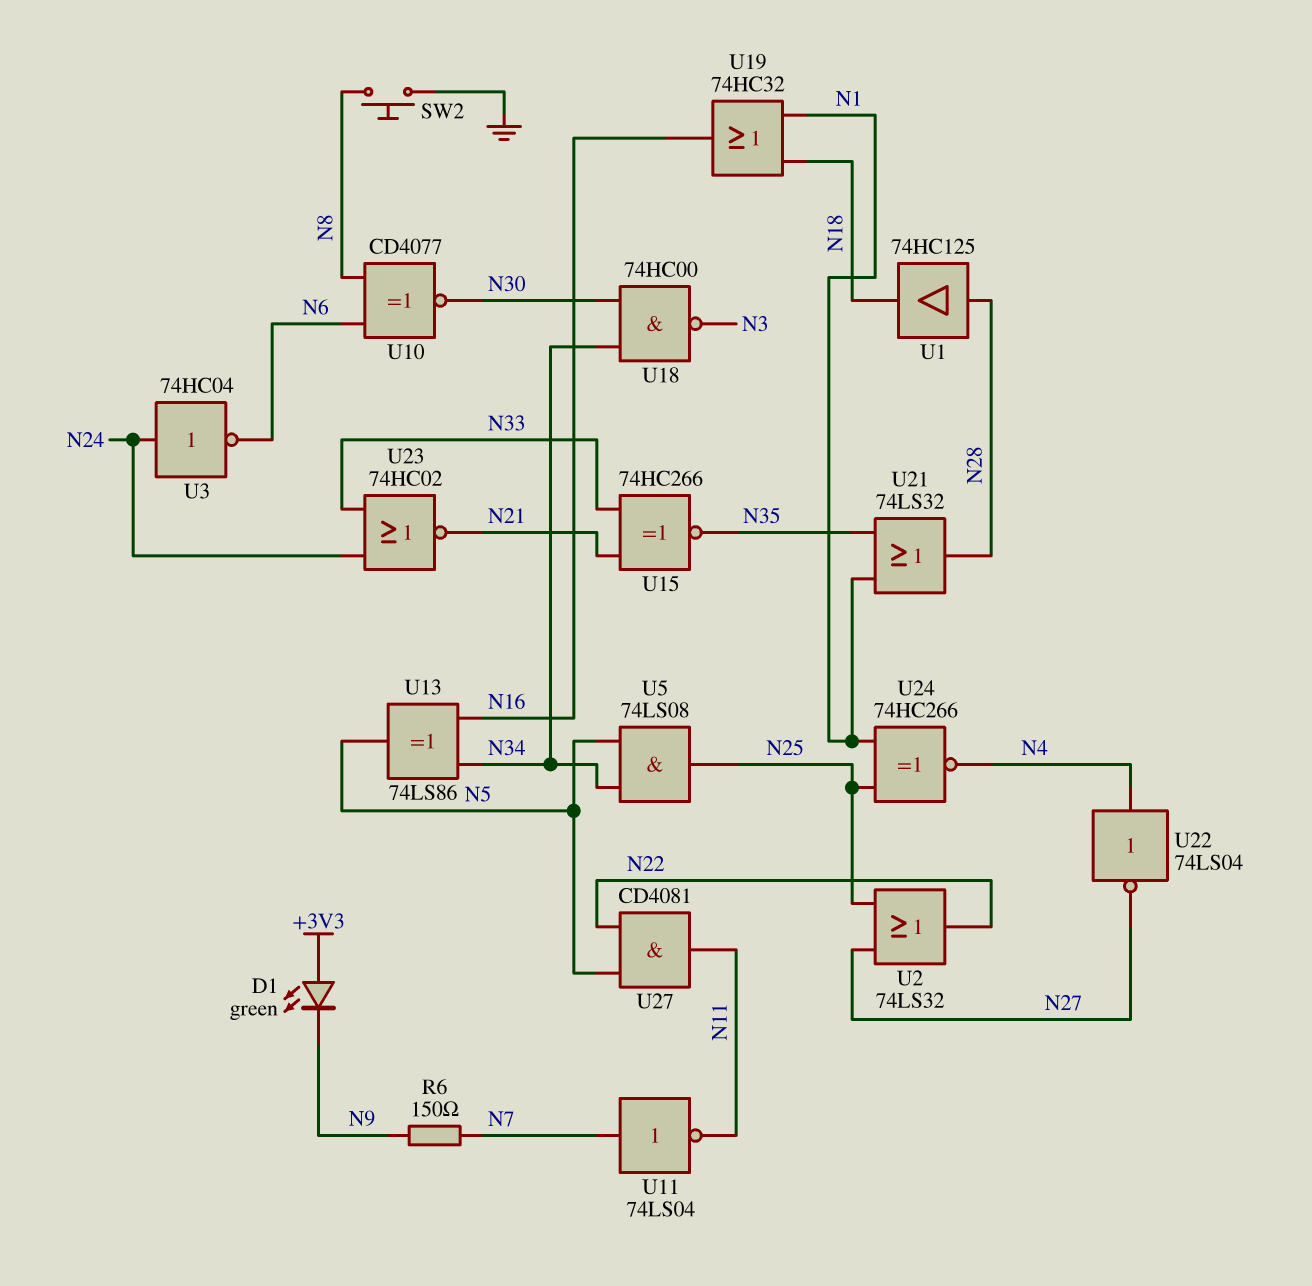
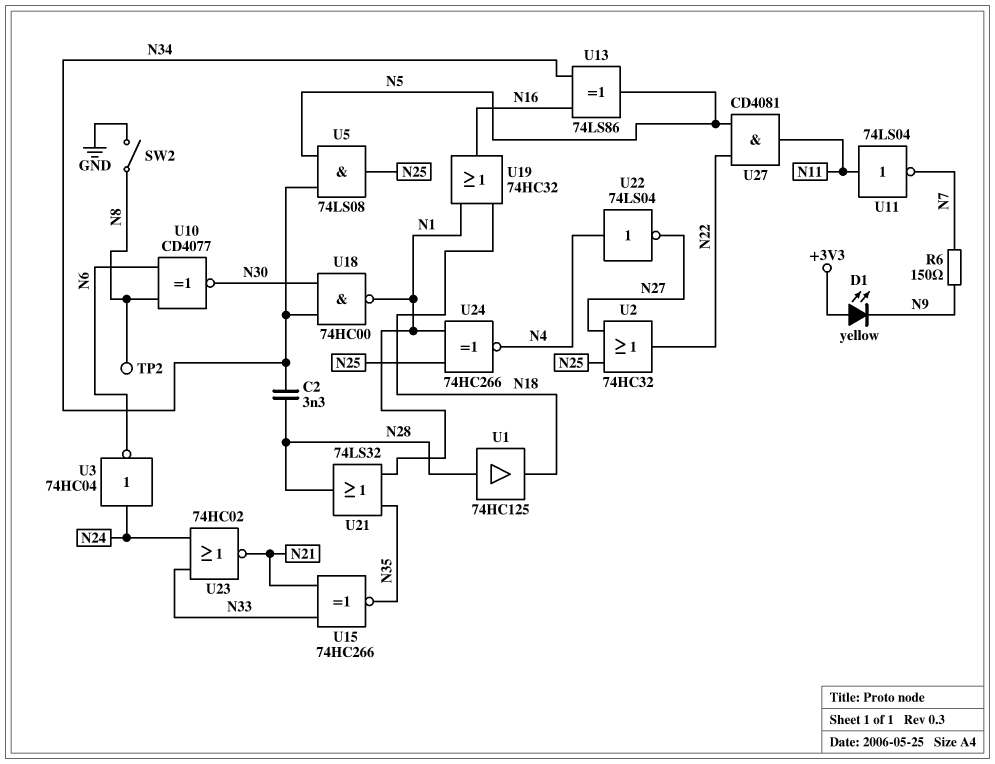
C2: none -> 3.3nF (N28, N34)
D1: LED green (A +3V3, K N9) -> LED yellow (A +3V3, K N9)
SW2: button (GND, N8) -> switch (GND, N8)
TP2: none -> test point (N8)
U2: OR 74LS32 (in N25, in N27, out N22) -> OR 74HC32 (in N25, in N27, out N22)
U11: NOT 74LS04 (in N7, out N11) -> NOT 74LS04 (in N11, out N7)
U18: NAND 74HC00 (in N30, in N34, out N3) -> NAND 74HC00 (in N30, in N34, out N1)

